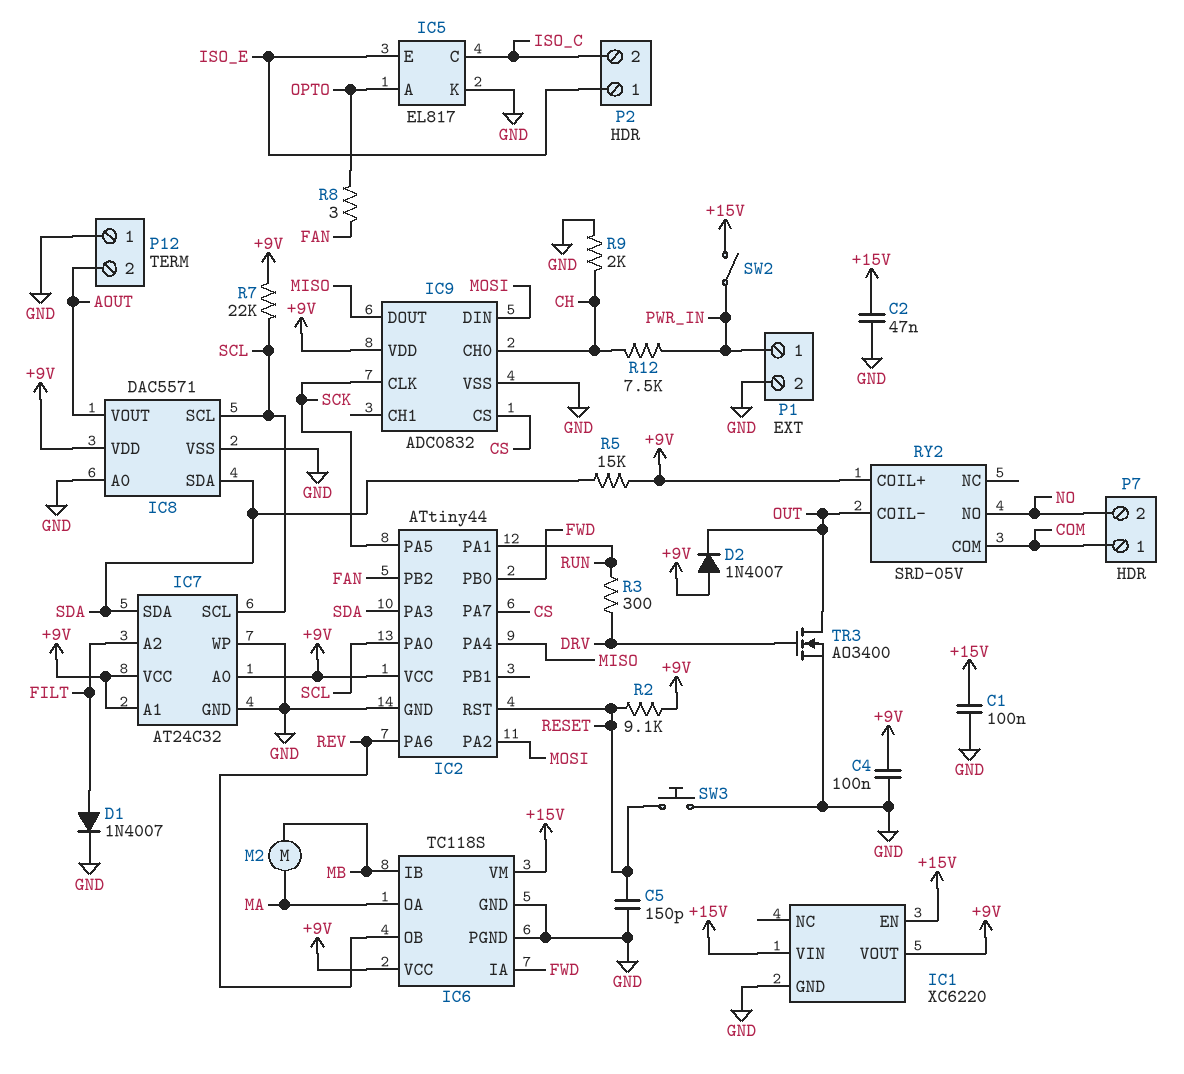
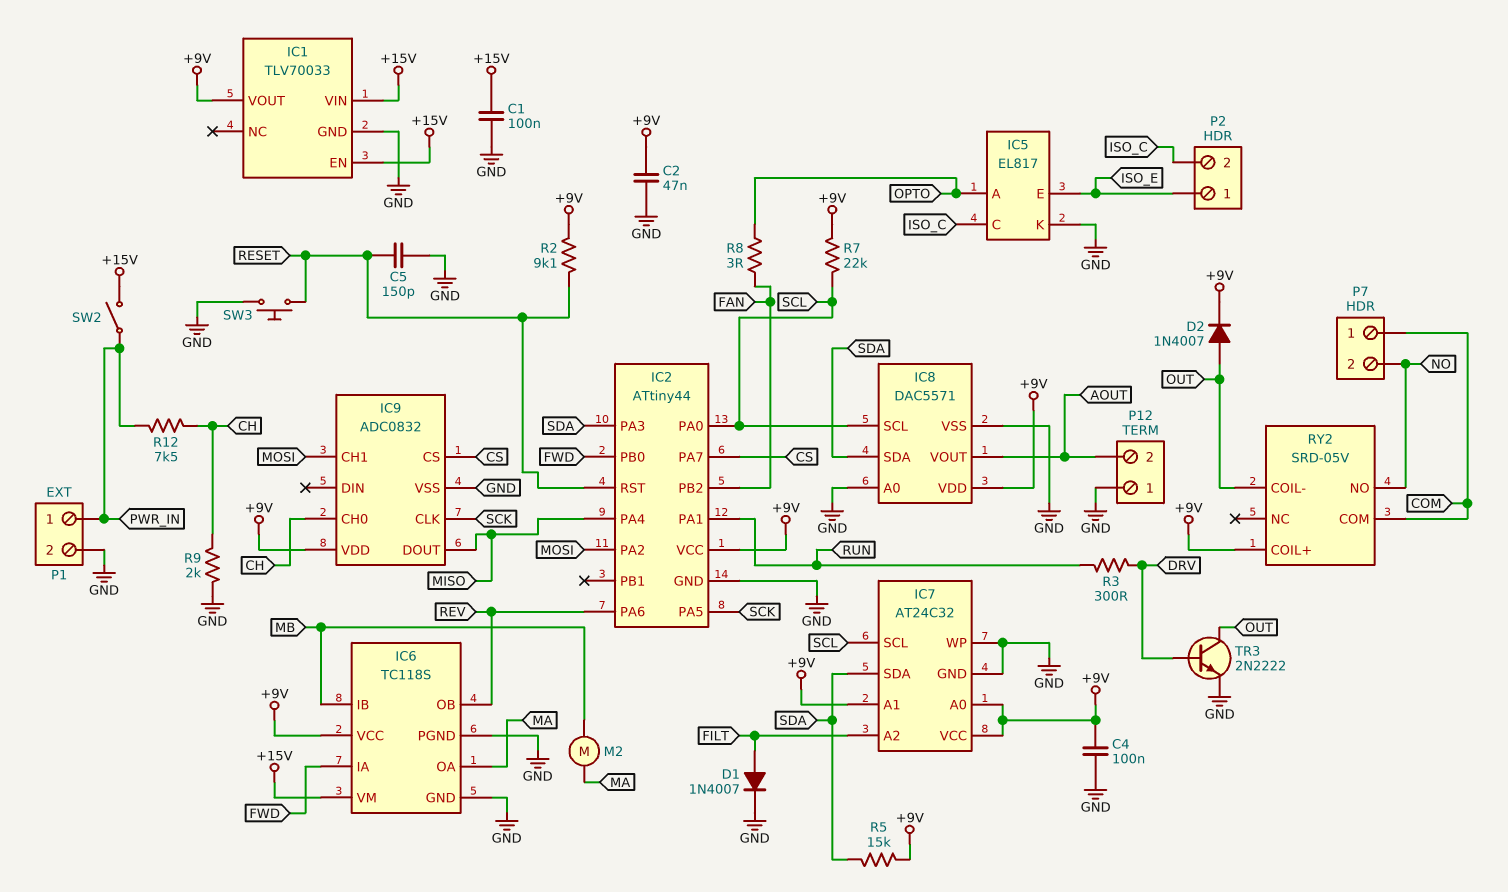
C2: 47nF (+15V, GND) -> 47nF (+9V, GND)
D2: diode 1N4007 (A +9V, K OUT) -> diode 1N4007 (A OUT, K +9V)
IC1: XC6220 -> TLV70033
IC9 pin CH1: none -> MOSI
IC9 pin DIN: MOSI -> none
TR3: NMOS AO3400 (G DRV, D OUT, S GND) -> NPN 2N2222 (B DRV, C OUT, E GND)

